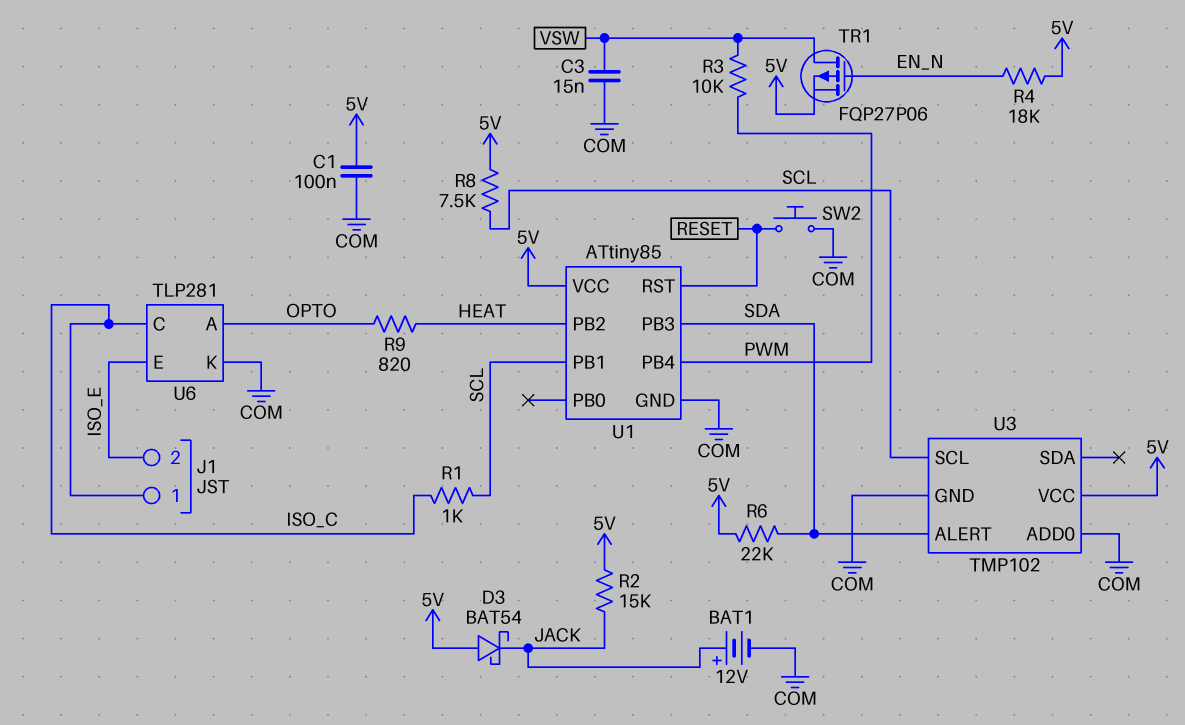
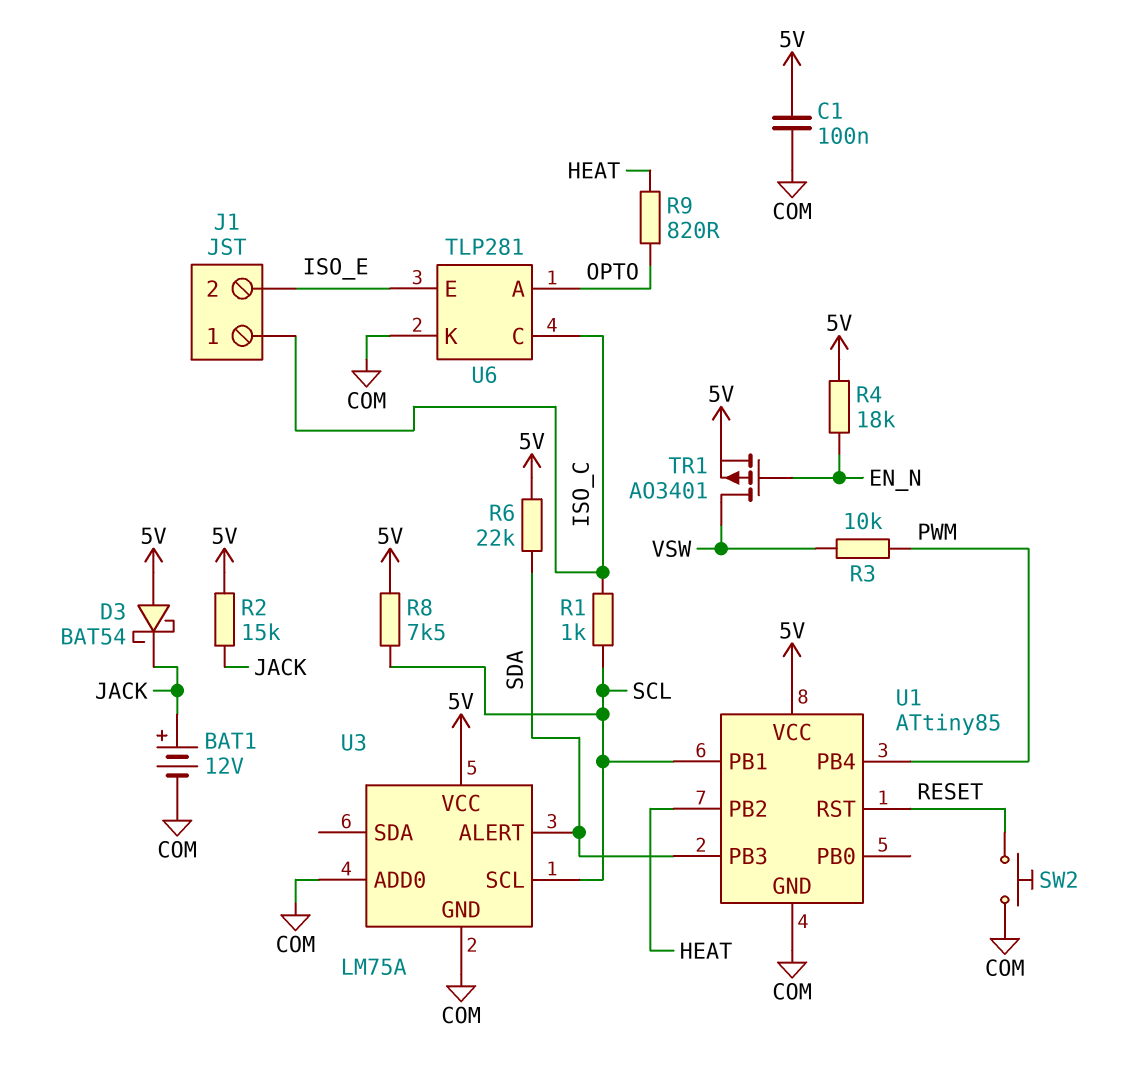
C3: 15nF (COM, VSW) -> none
TR1: PMOS FQP27P06 (G EN_N, D VSW, S 5V) -> PMOS AO3401 (G EN_N, D VSW, S 5V)
U3: TMP102 -> LM75A

